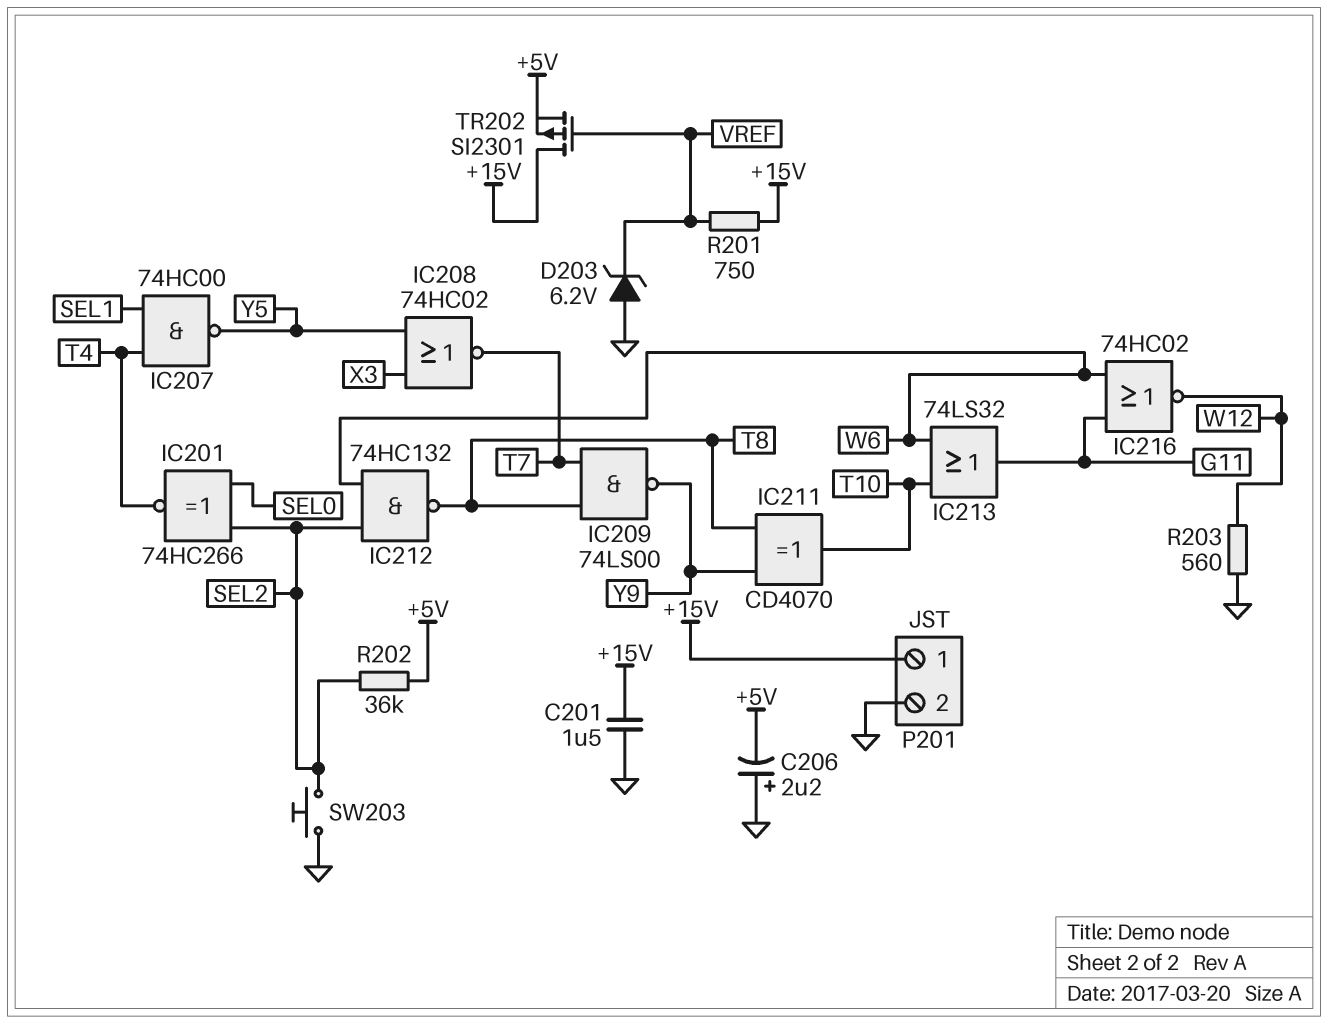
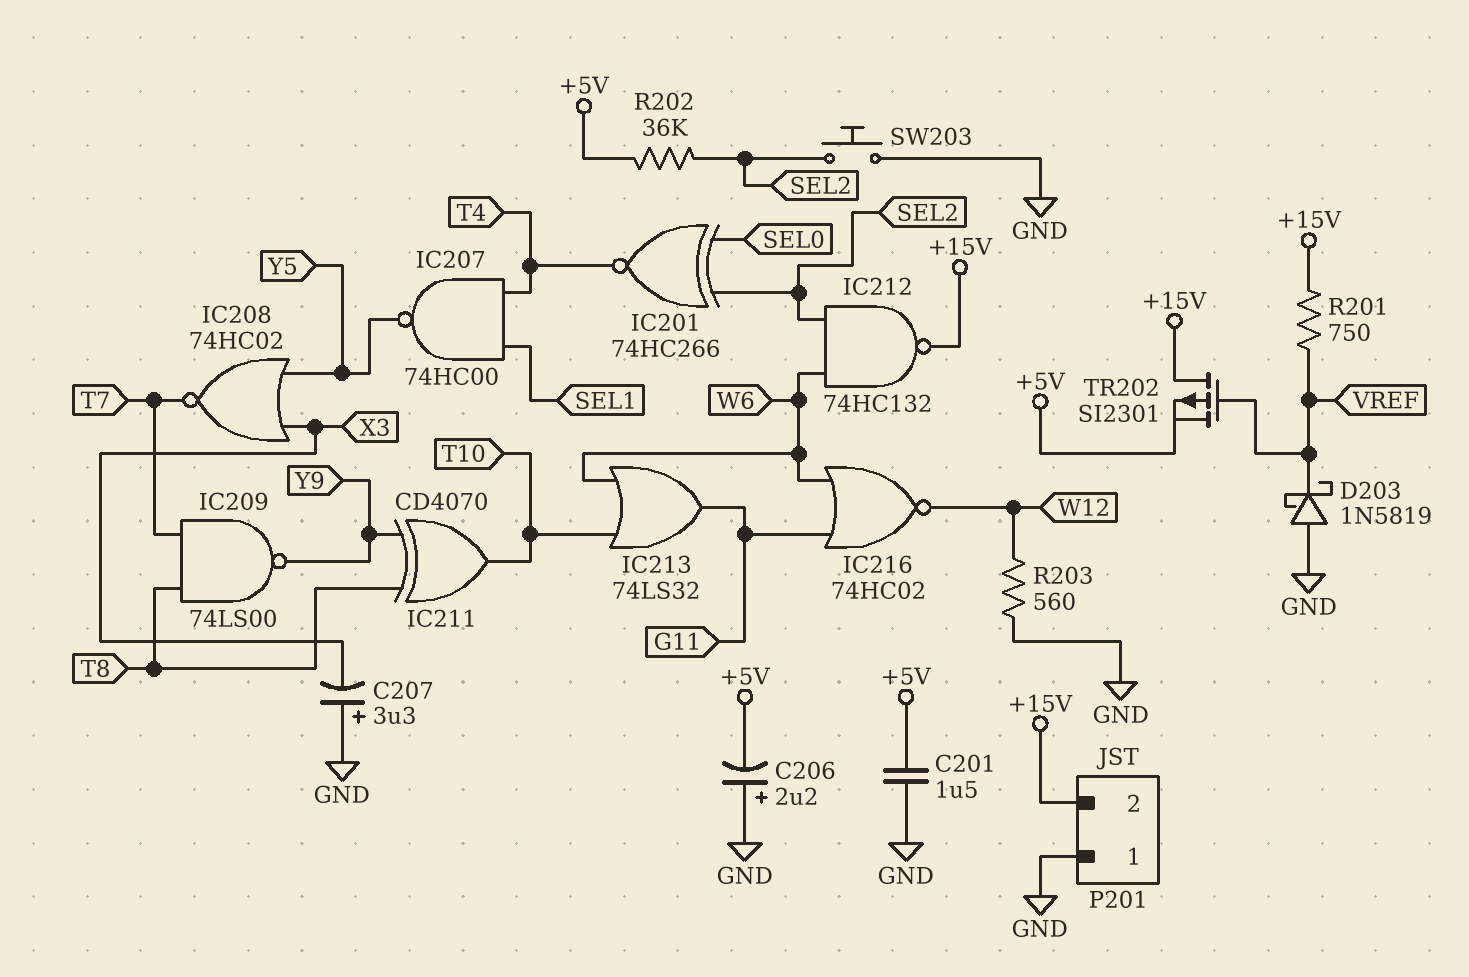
C201: 1.5uF (+15V, GND) -> 1.5uF (+5V, GND)
C207: none -> 3.3uF (plus GND, minus X3)
D203: zener 6.2V (A GND, K VREF) -> schottky 1N5819 (A GND, K VREF)
IC212: NAND 74HC132 (in SEL2, in W6, out T8) -> NAND 74HC132 (in SEL2, in W6, out +15V)
P201 pin 1: +15V -> GND
P201 pin 2: GND -> +15V

